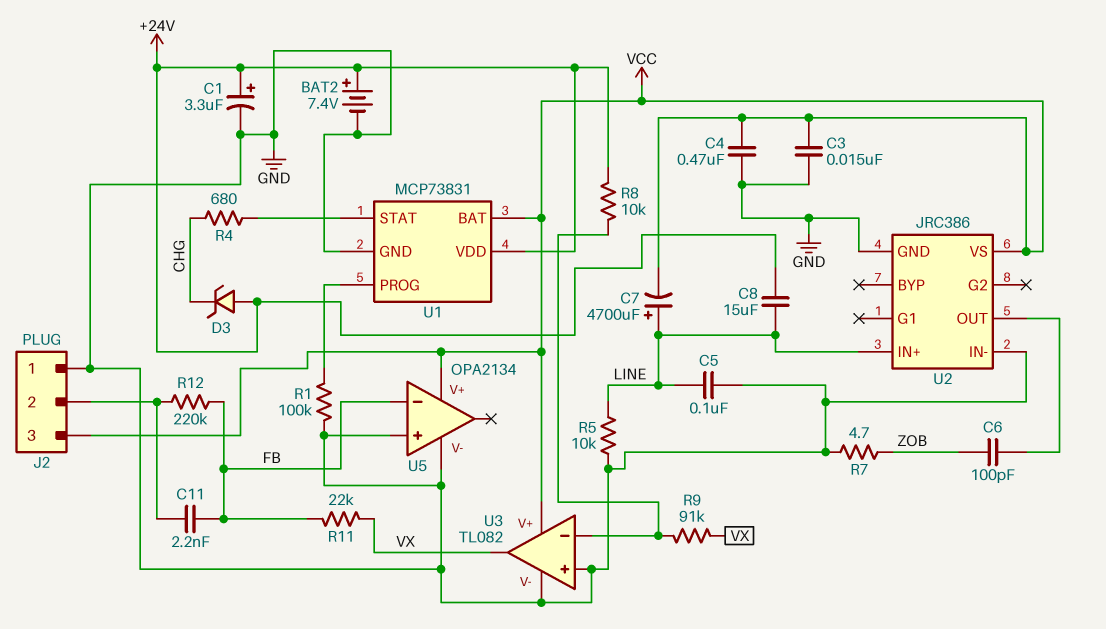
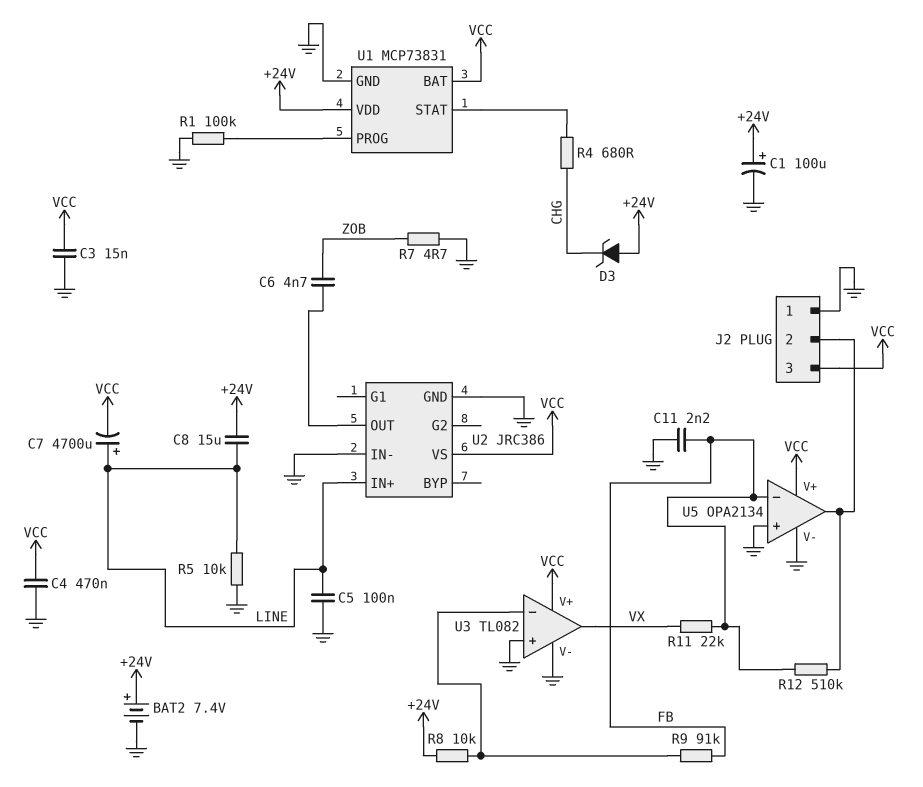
C1: 3.3uF (plus +24V, minus GND) -> 100uF (plus +24V, minus GND)
C6: 100pF (U2/OUT, ZOB) -> 4.7nF (U2/OUT, ZOB)
C11: 2.2nF (FB, J2/2) -> 2.2nF (FB, GND)
R9: 91k (U3/in-, VX) -> 91k (FB, U3/in-)
R12: 220k (FB, J2/2) -> 510k (FB, J2/2)
U5 pin out: none -> J2/2

